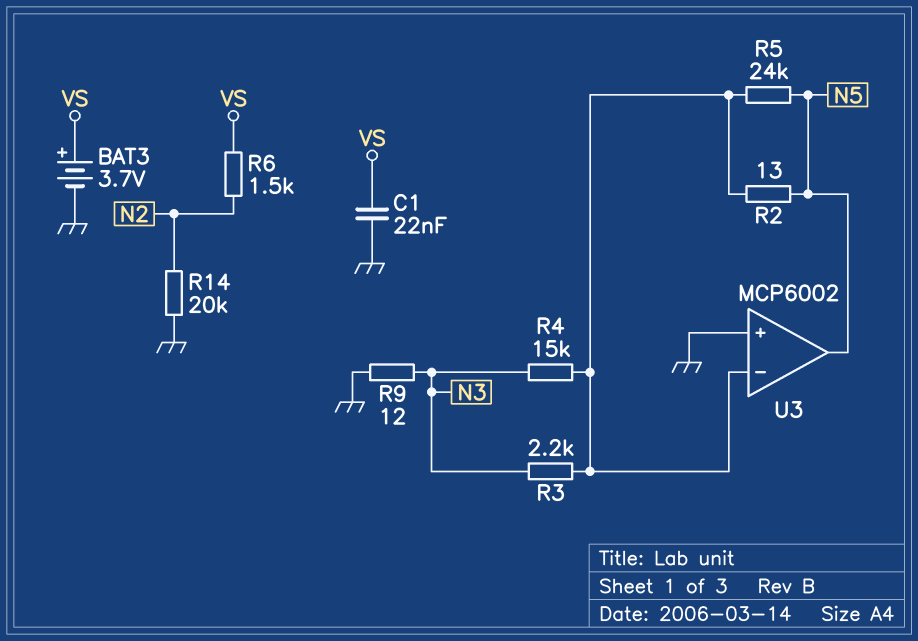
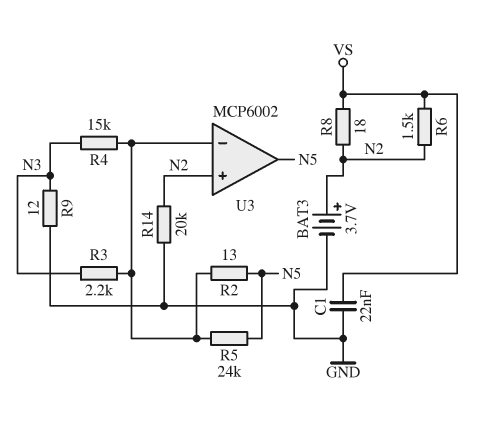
BAT3: 3.7V (plus VS, minus GND) -> 3.7V (plus N2, minus GND)
R8: none -> 18 (N2, VS)
U3 pin in+: GND -> N2

